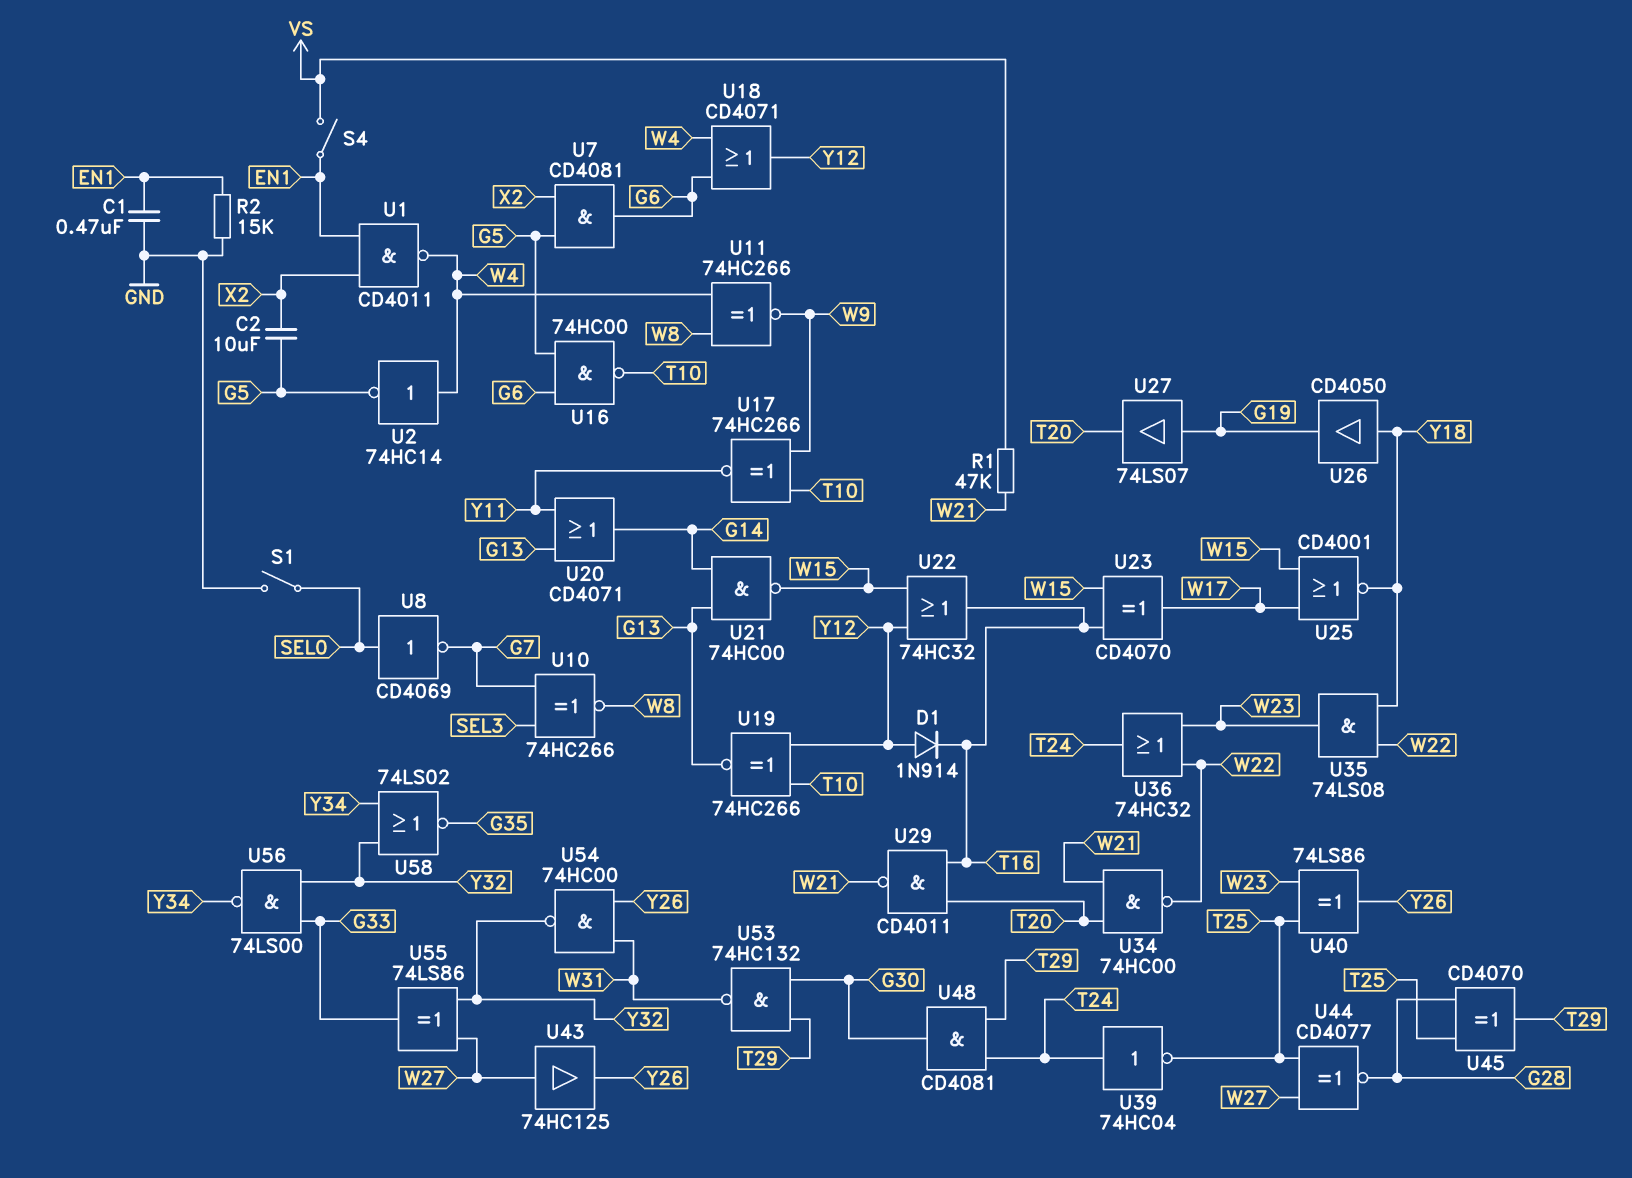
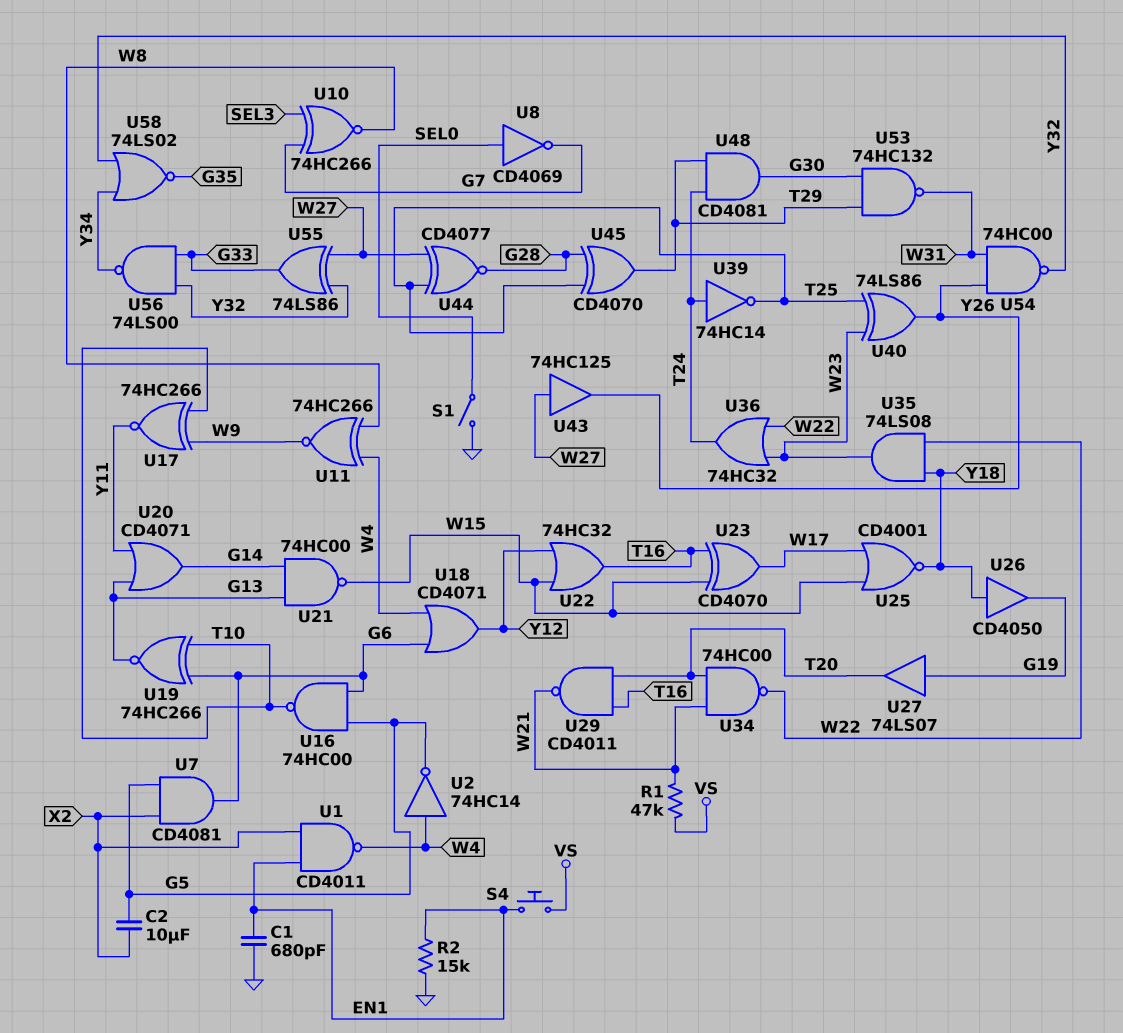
C1: 470nF (EN1, GND) -> 680pF (EN1, GND)
D1: diode 1N914 (A Y12, K T16) -> none
S4: switch (EN1, VS) -> button (EN1, VS)
U19: XNOR 74HC266 (in T10, in Y12, out G13) -> XNOR 74HC266 (in G6, in T10, out G13)
U39: NOT 74HC04 (in T24, out T25) -> NOT 74HC14 (in T24, out T25)

